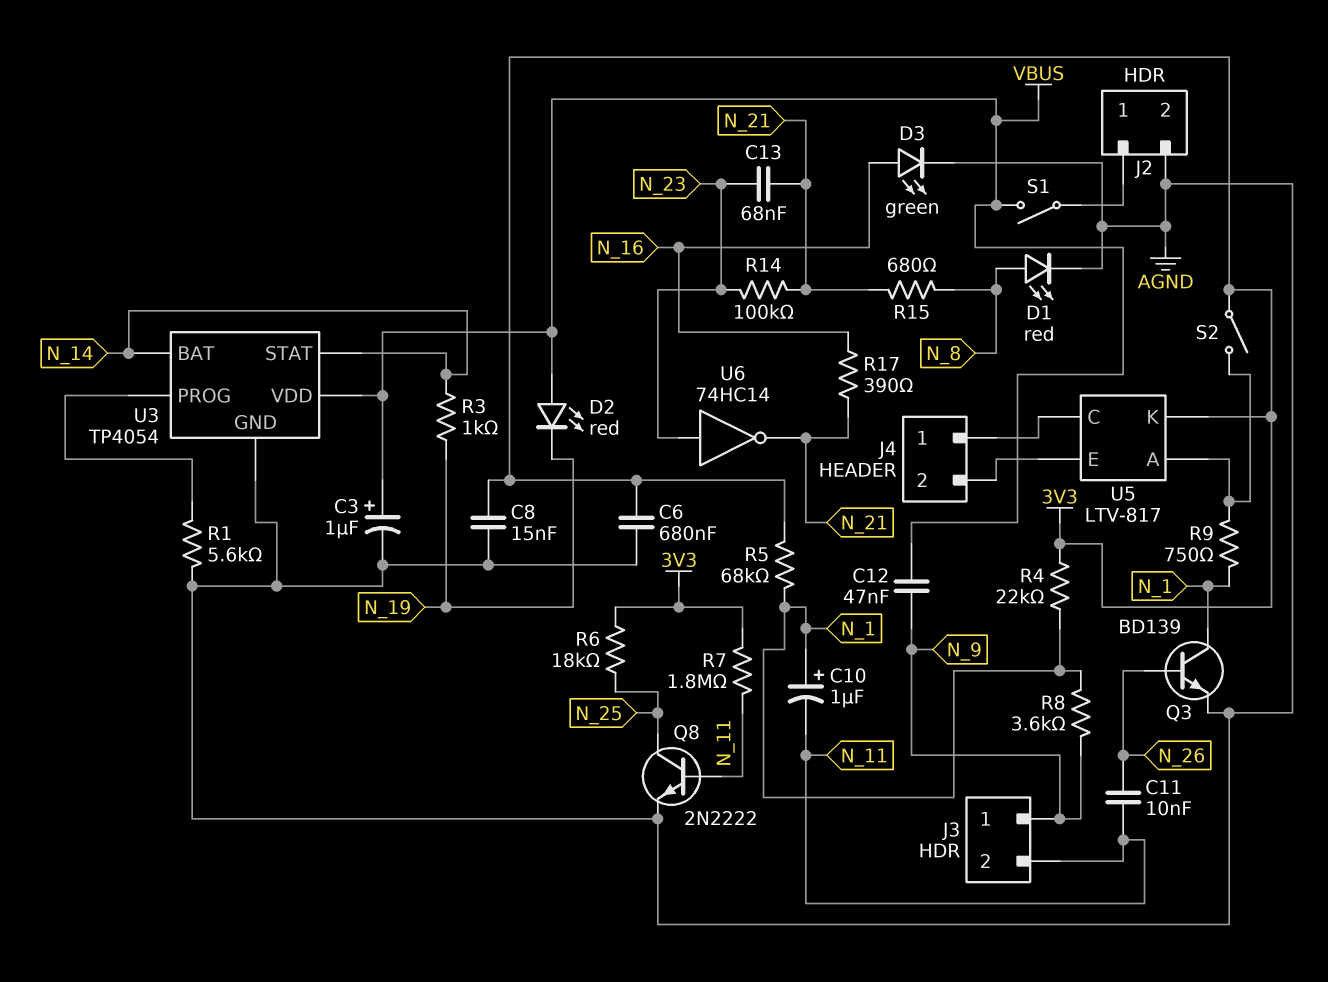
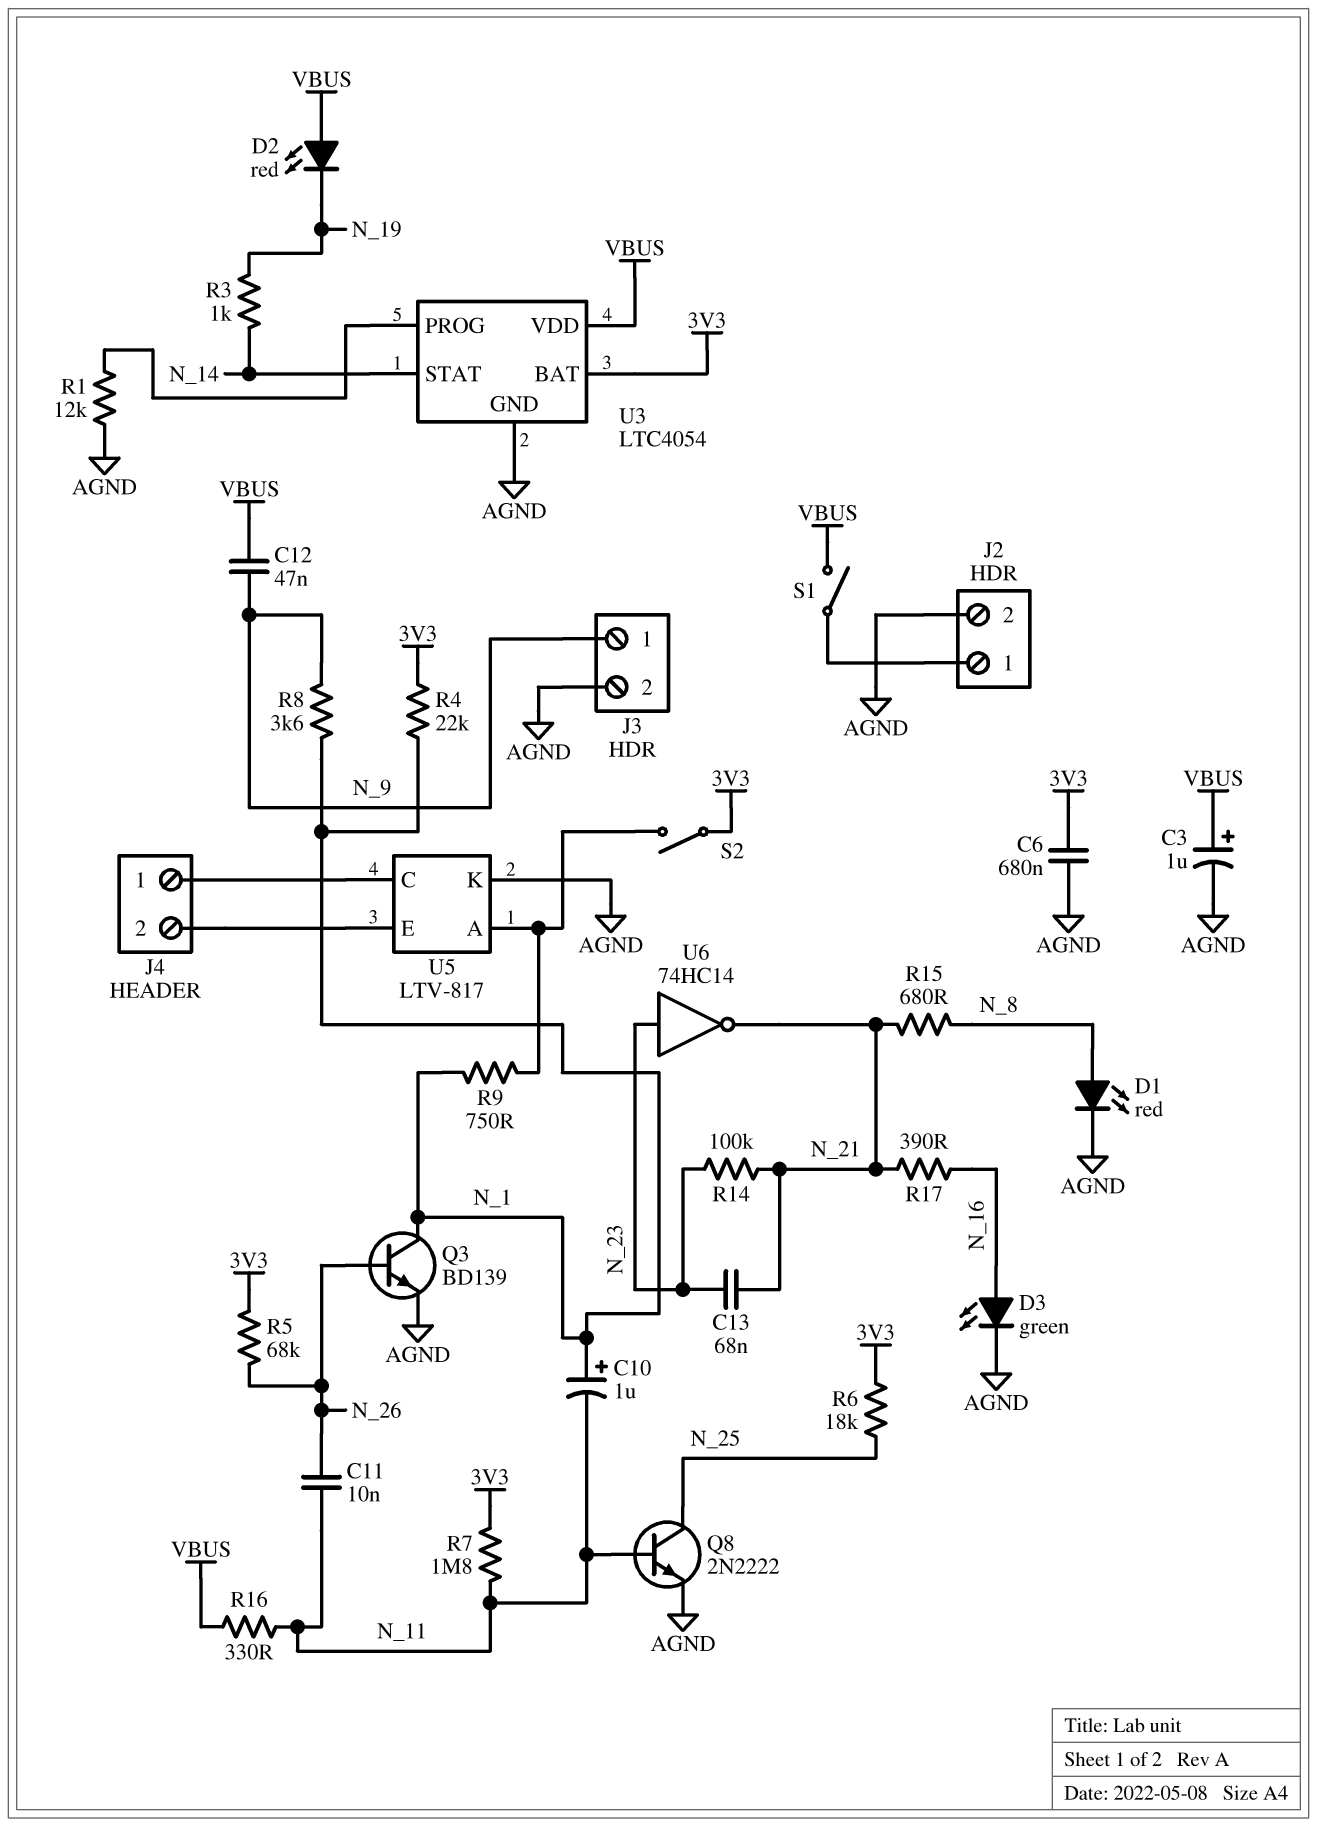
C8: 15nF (3V3, AGND) -> none
J3 pin 2: N_11 -> AGND
R1: 5.6k (AGND, U3/PROG) -> 12k (AGND, U3/PROG)
R5: 68k (3V3, N_1) -> 68k (3V3, N_26)
R16: none -> 330 (N_11, VBUS)
U3: TP4054 -> LTC4054
U3 pin BAT: N_14 -> 3V3
U5 pin K: 3V3 -> AGND

